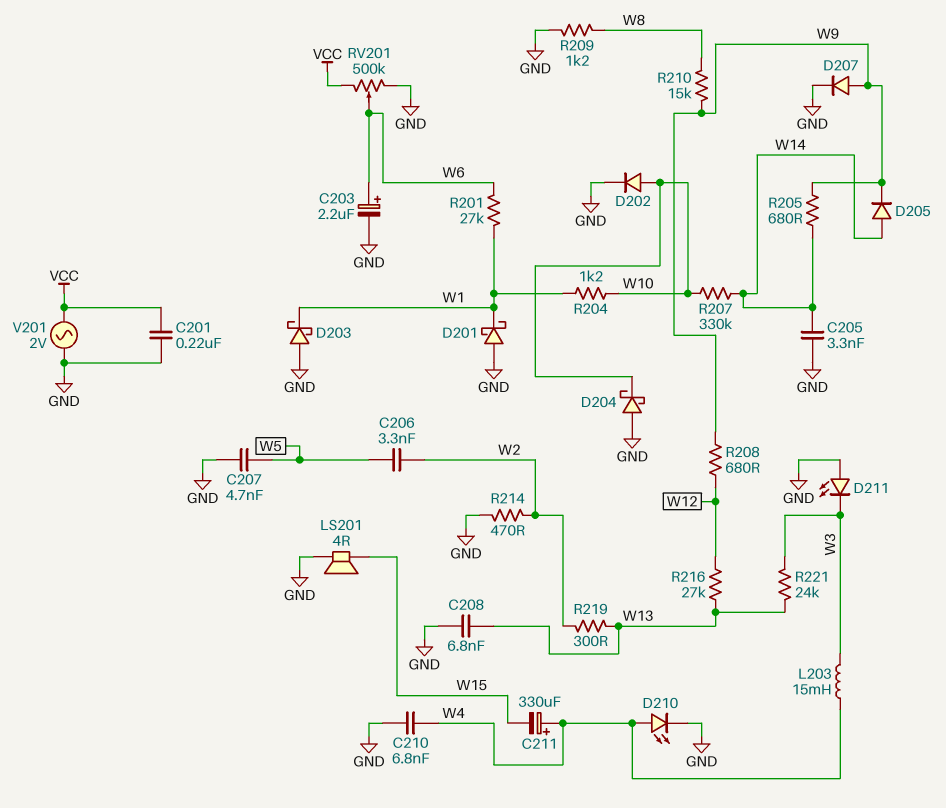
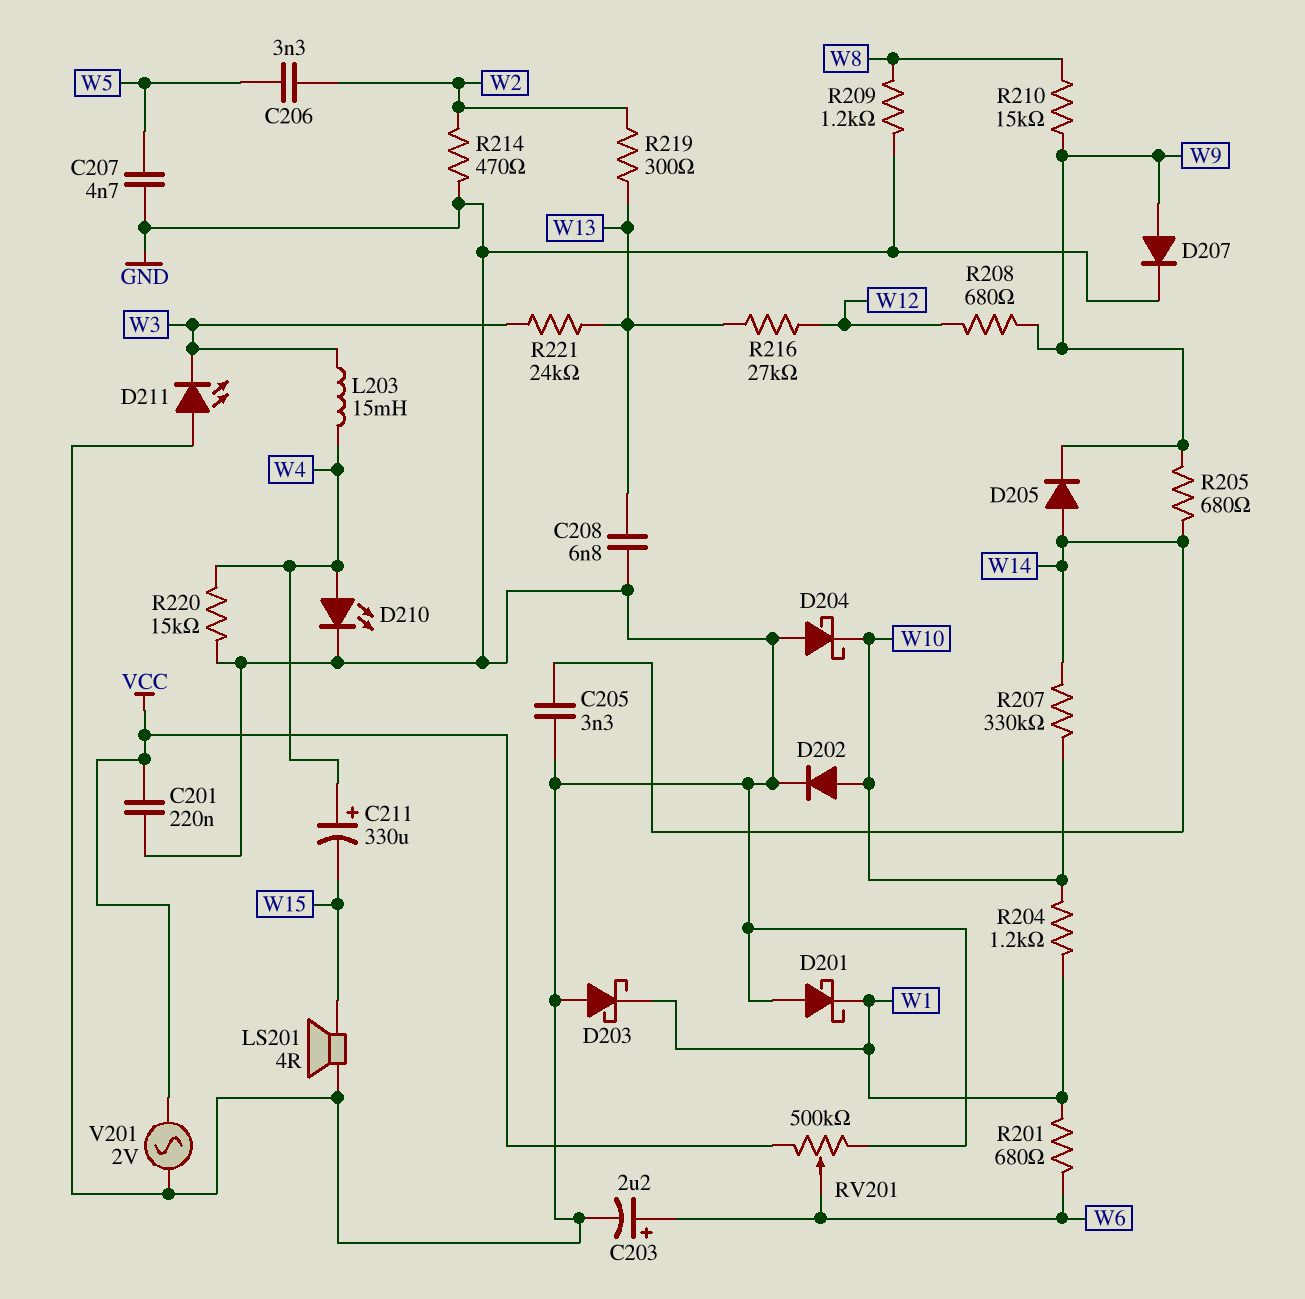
C210: 6.8nF (GND, W4) -> none
R201: 27k (W1, W6) -> 680 (W1, W6)
R220: none -> 15k (GND, W4)

